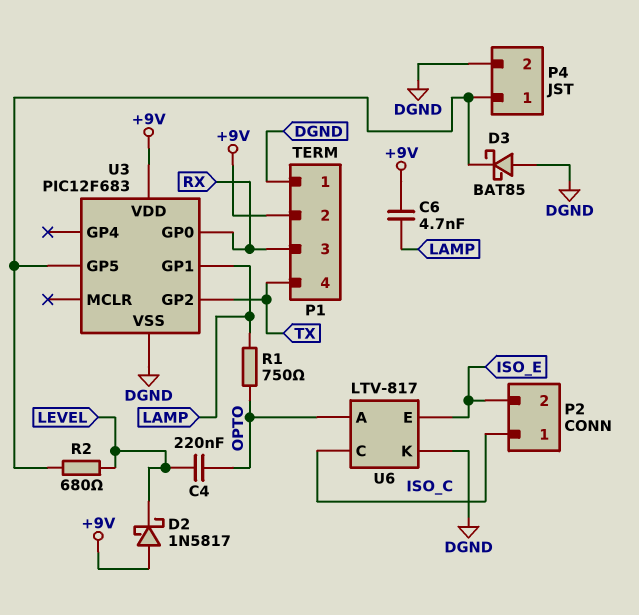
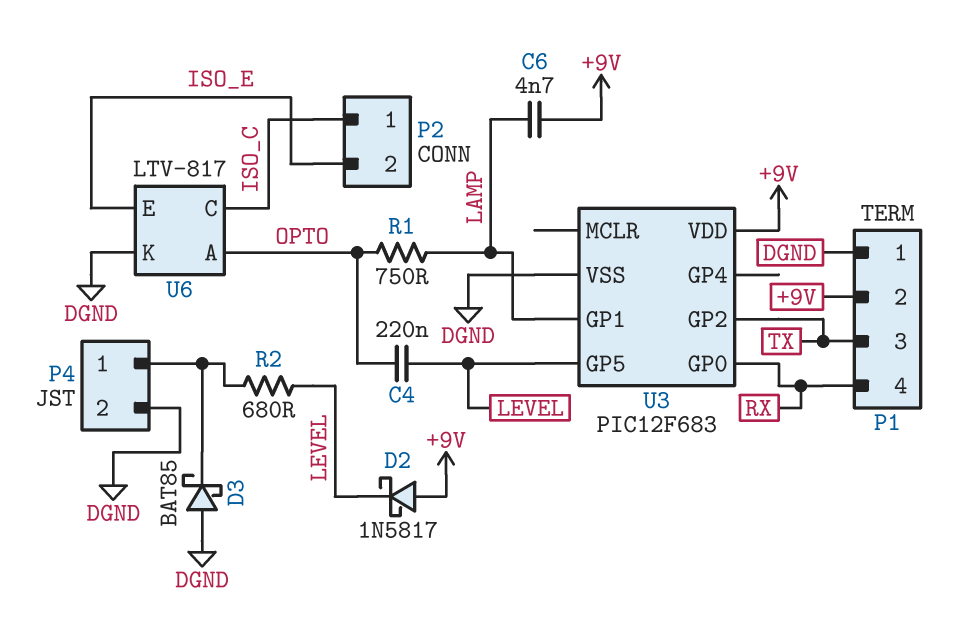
P1 pin 3: RX -> TX
P1 pin 4: TX -> RX
U3 pin GP5: P4/1 -> LEVEL

